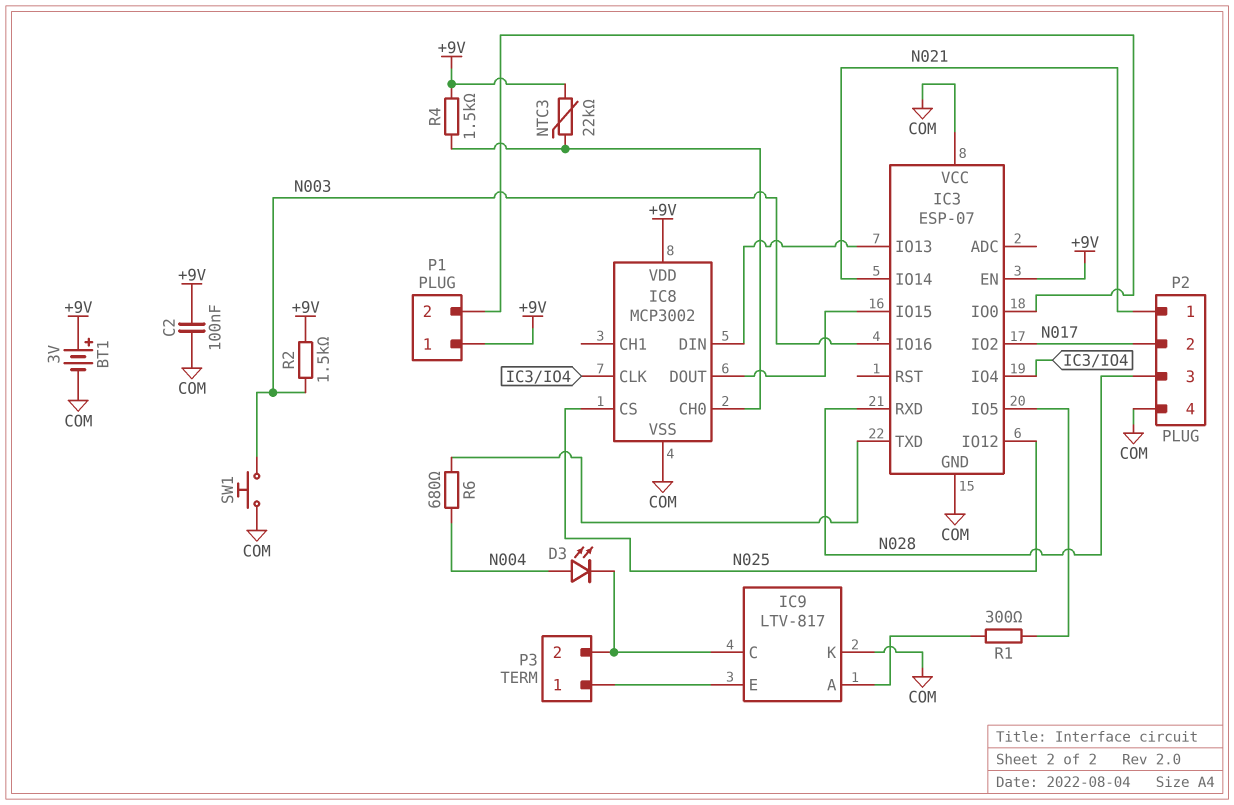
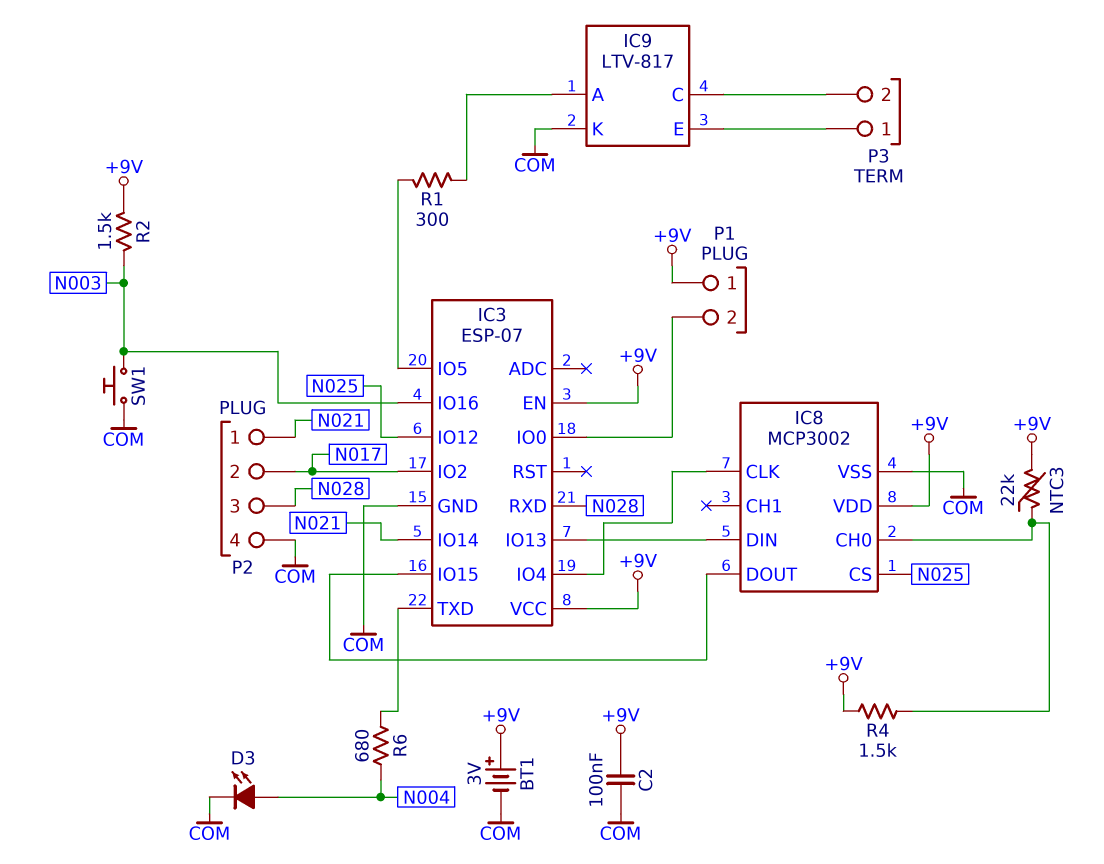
D3: LED (A N004, K IC9/C) -> LED (A N004, K COM)
IC3 pin VCC: COM -> +9V

